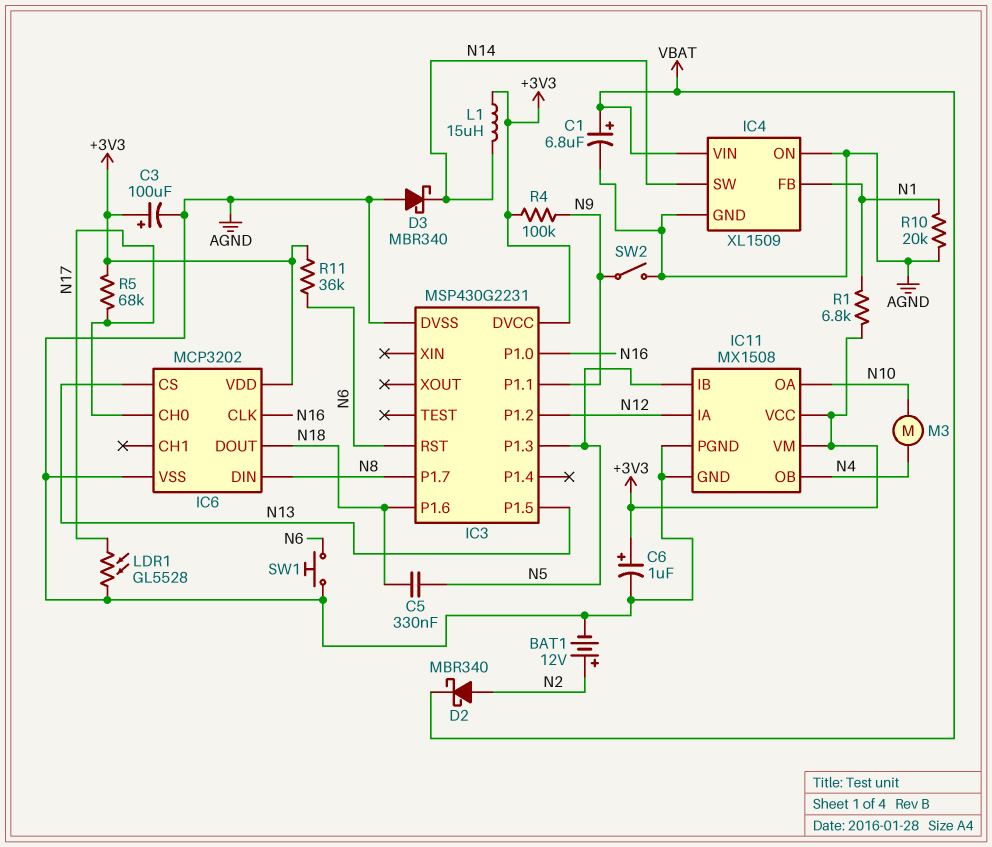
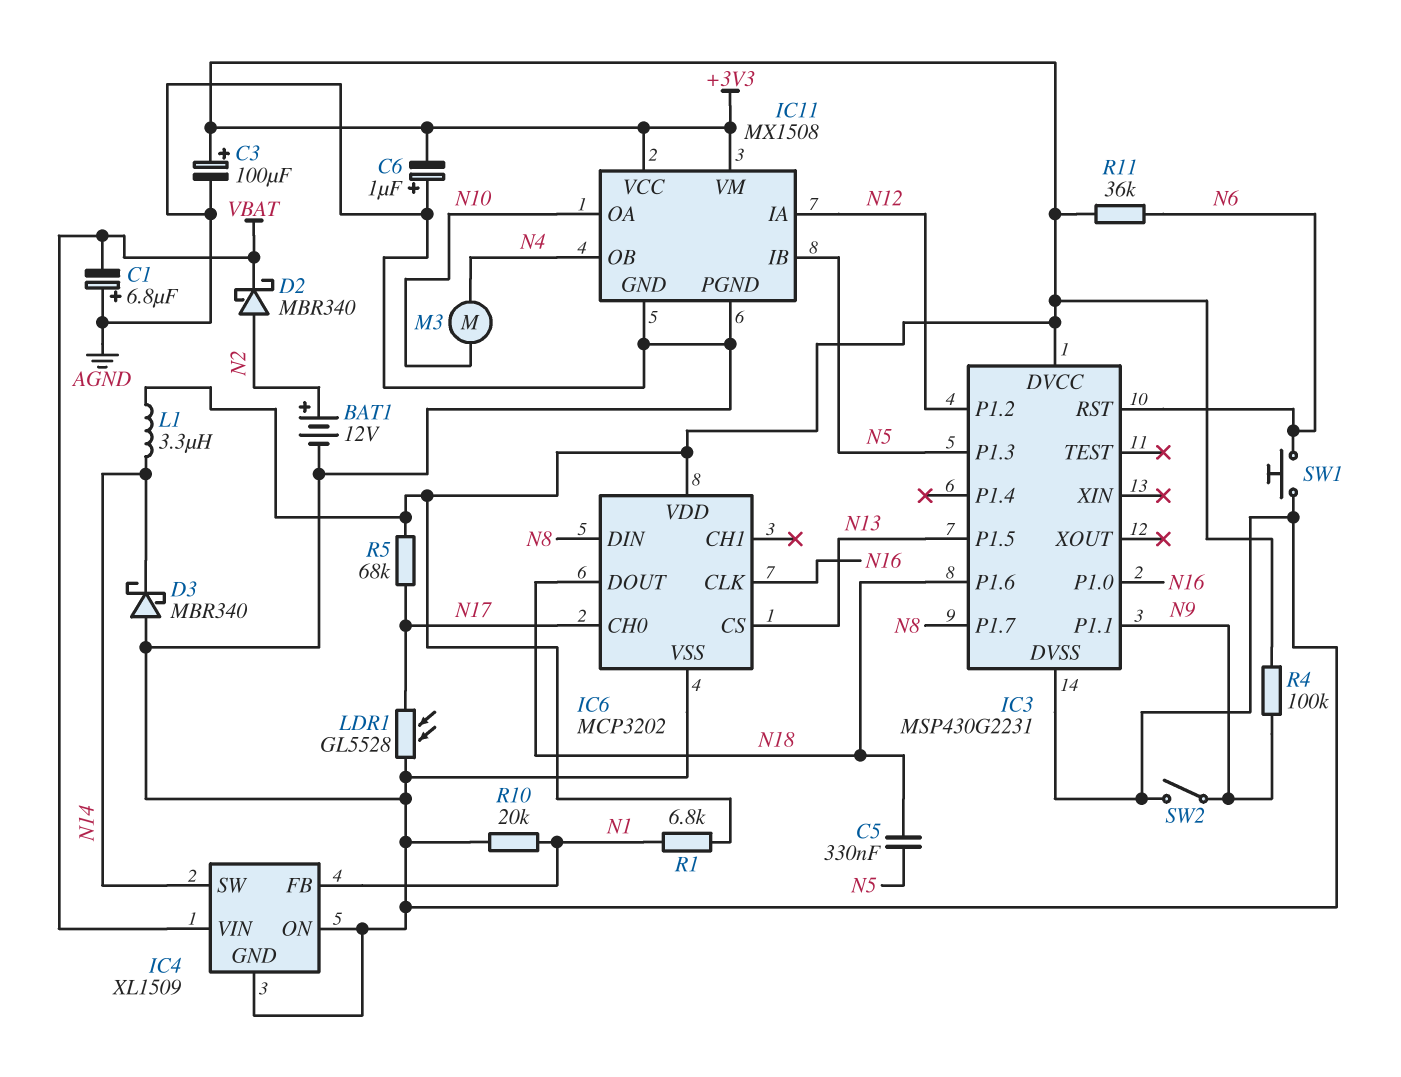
C1: 6.8uF (plus VBAT, minus AGND) -> 6.8uF (plus AGND, minus VBAT)
C6: 1uF (plus +3V3, minus AGND) -> 1uF (plus AGND, minus +3V3)
L1: 15uH (+3V3, N14) -> 3.3uH (+3V3, N14)

